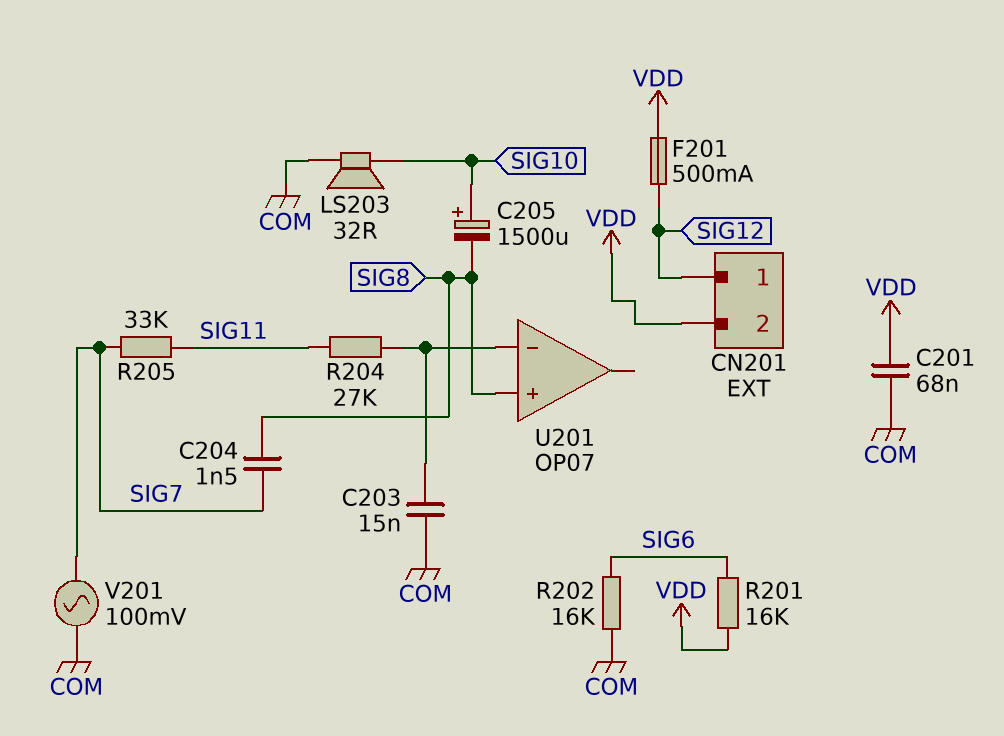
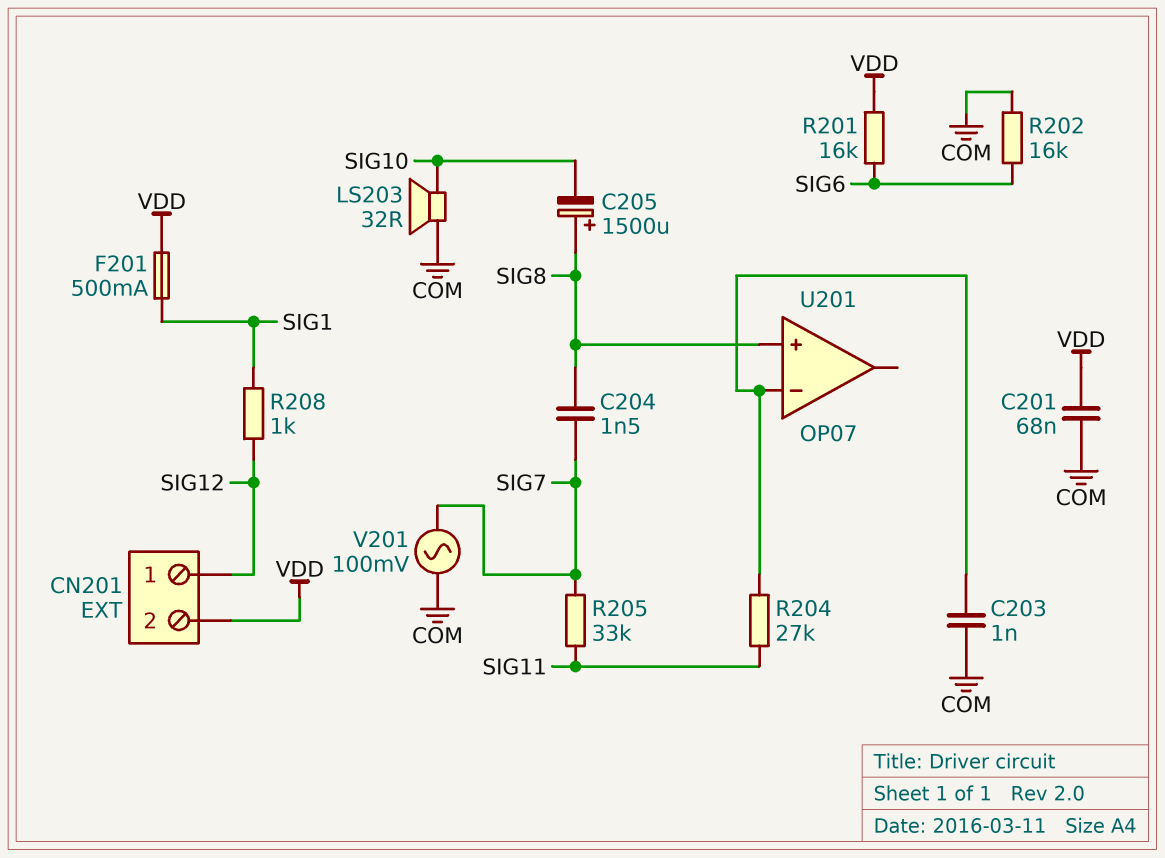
C203: 15nF (COM, U201/in-) -> 1nF (COM, U201/in-)
C205: 1500uF (plus SIG10, minus SIG8) -> 1500uF (plus SIG8, minus SIG10)
F201: 500mA (SIG12, VDD) -> 500mA (SIG1, VDD)
R208: none -> 1k (SIG1, SIG12)

